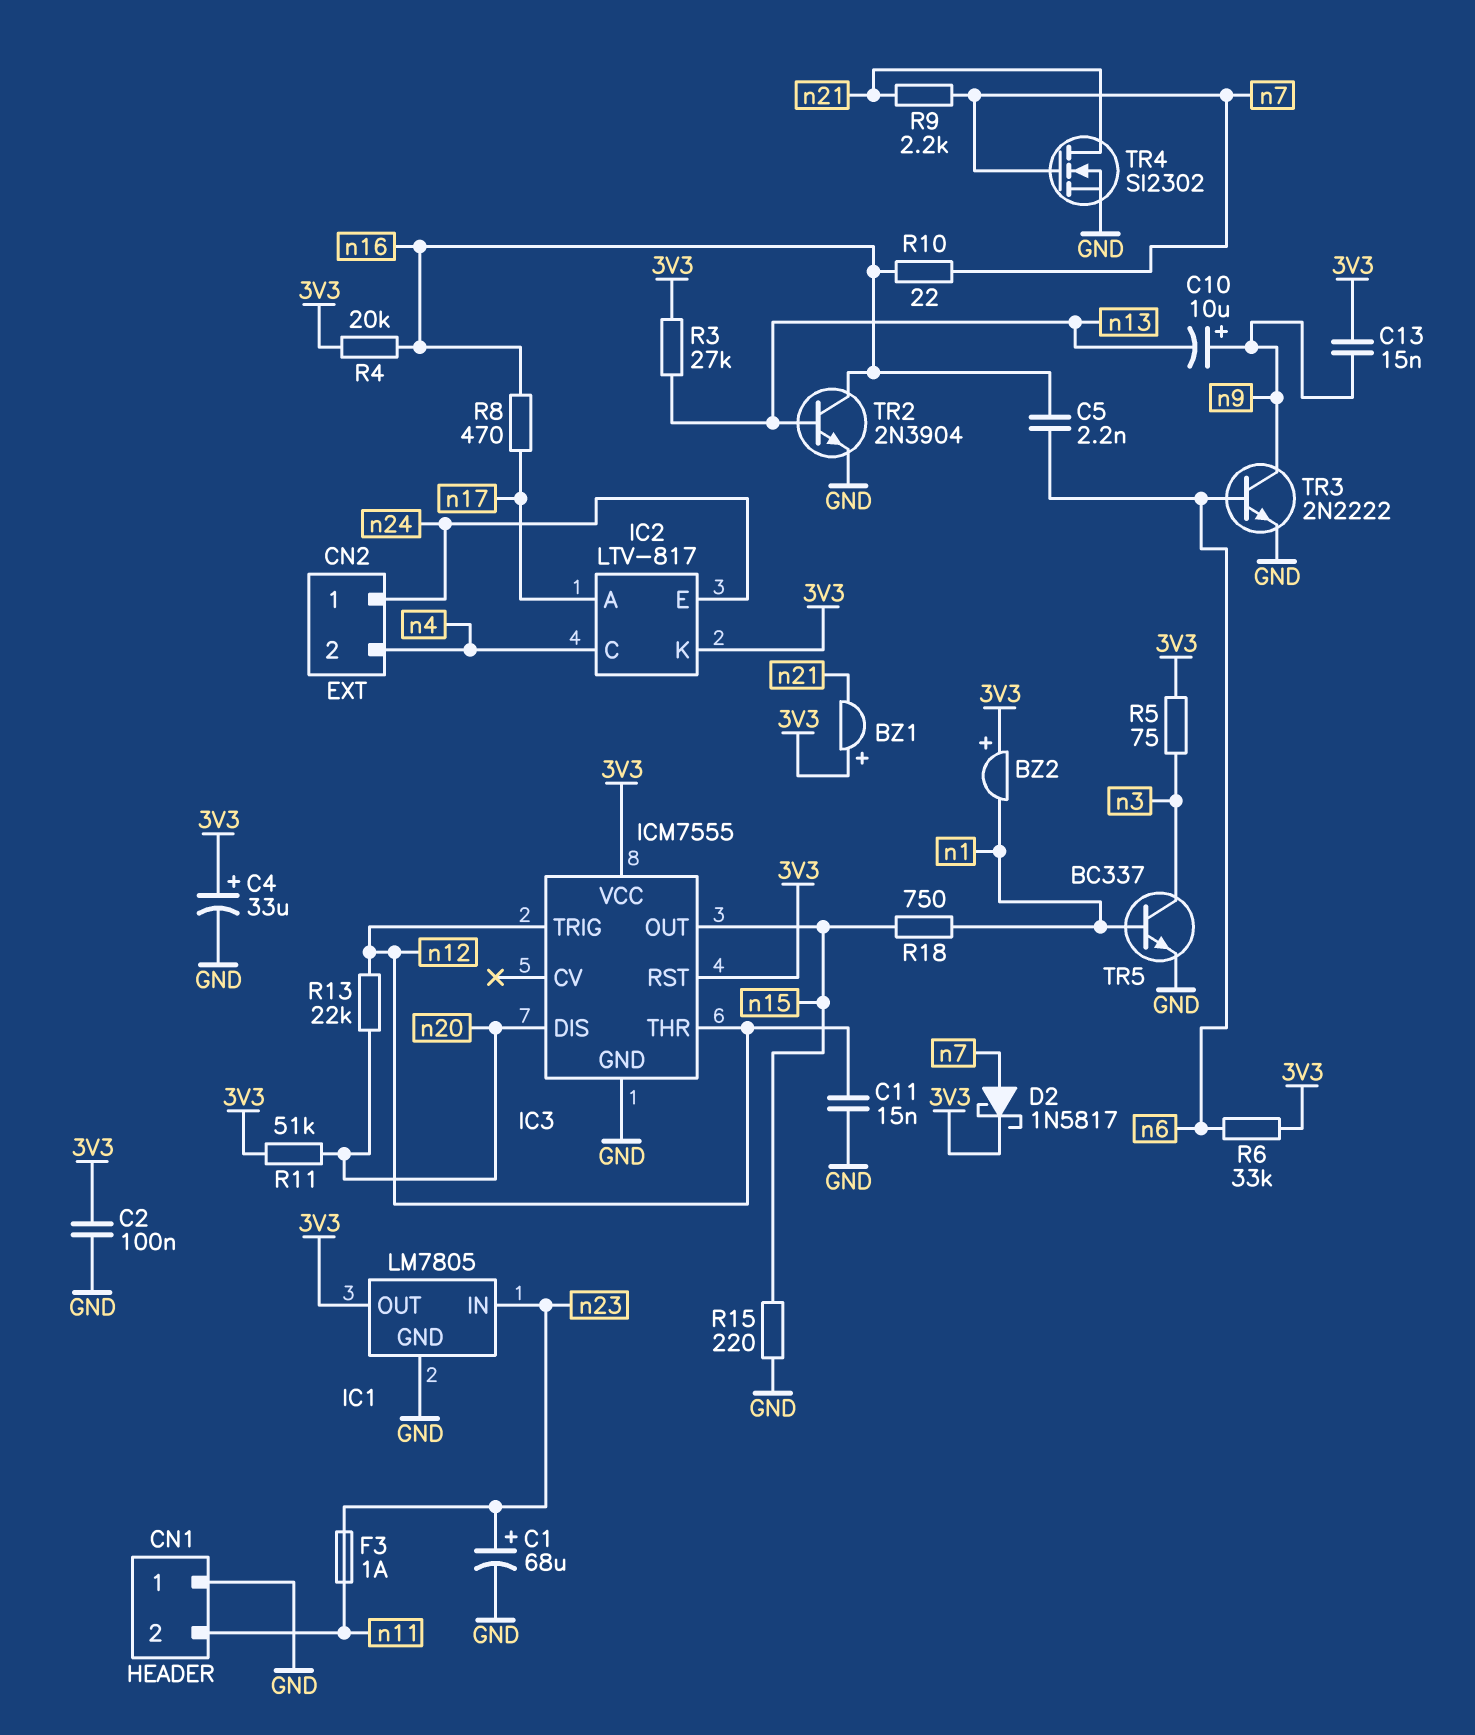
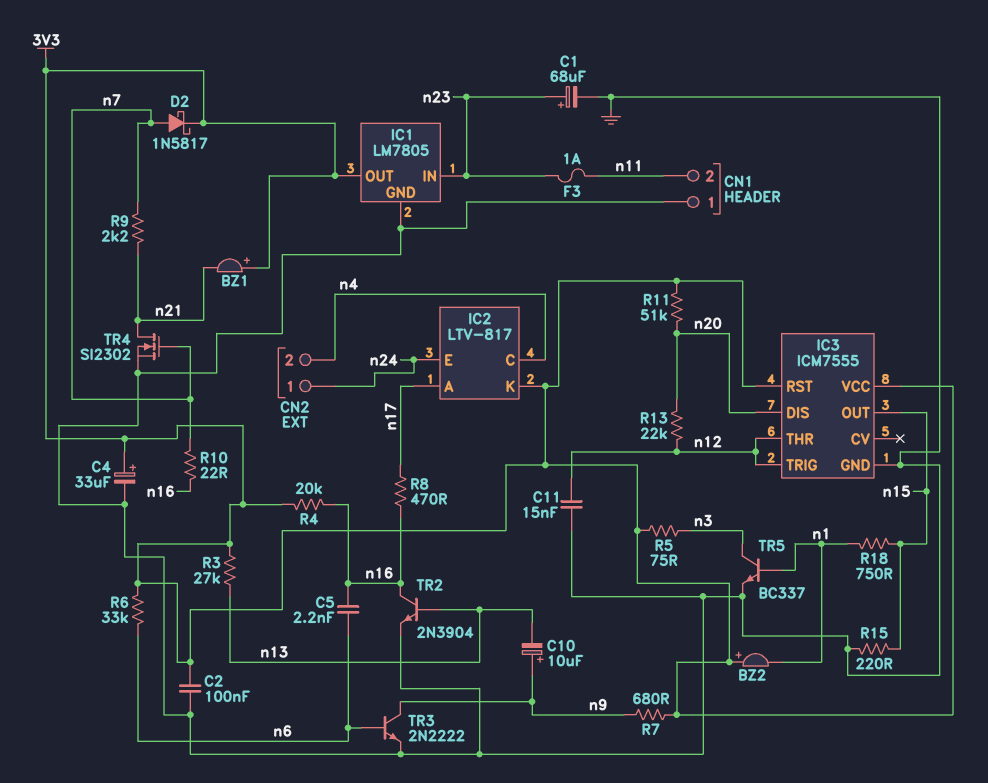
C13: 15nF (3V3, n9) -> none
R7: none -> 680 (3V3, n9)

